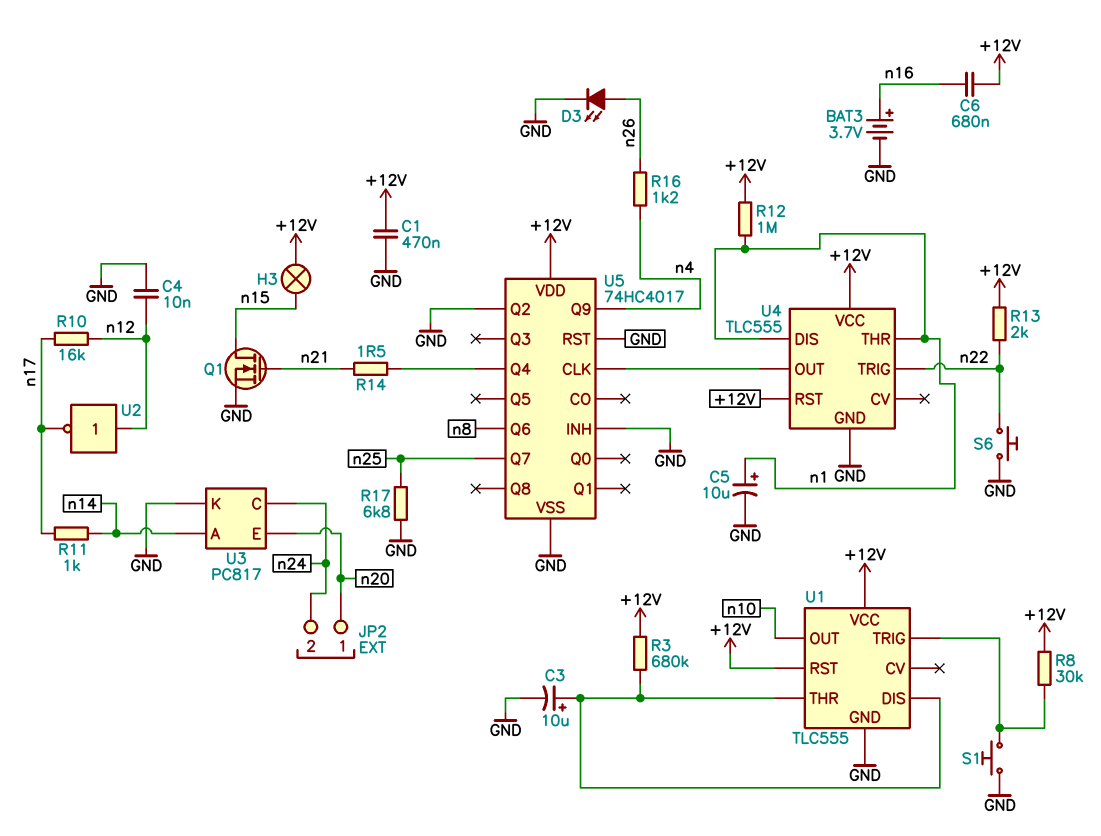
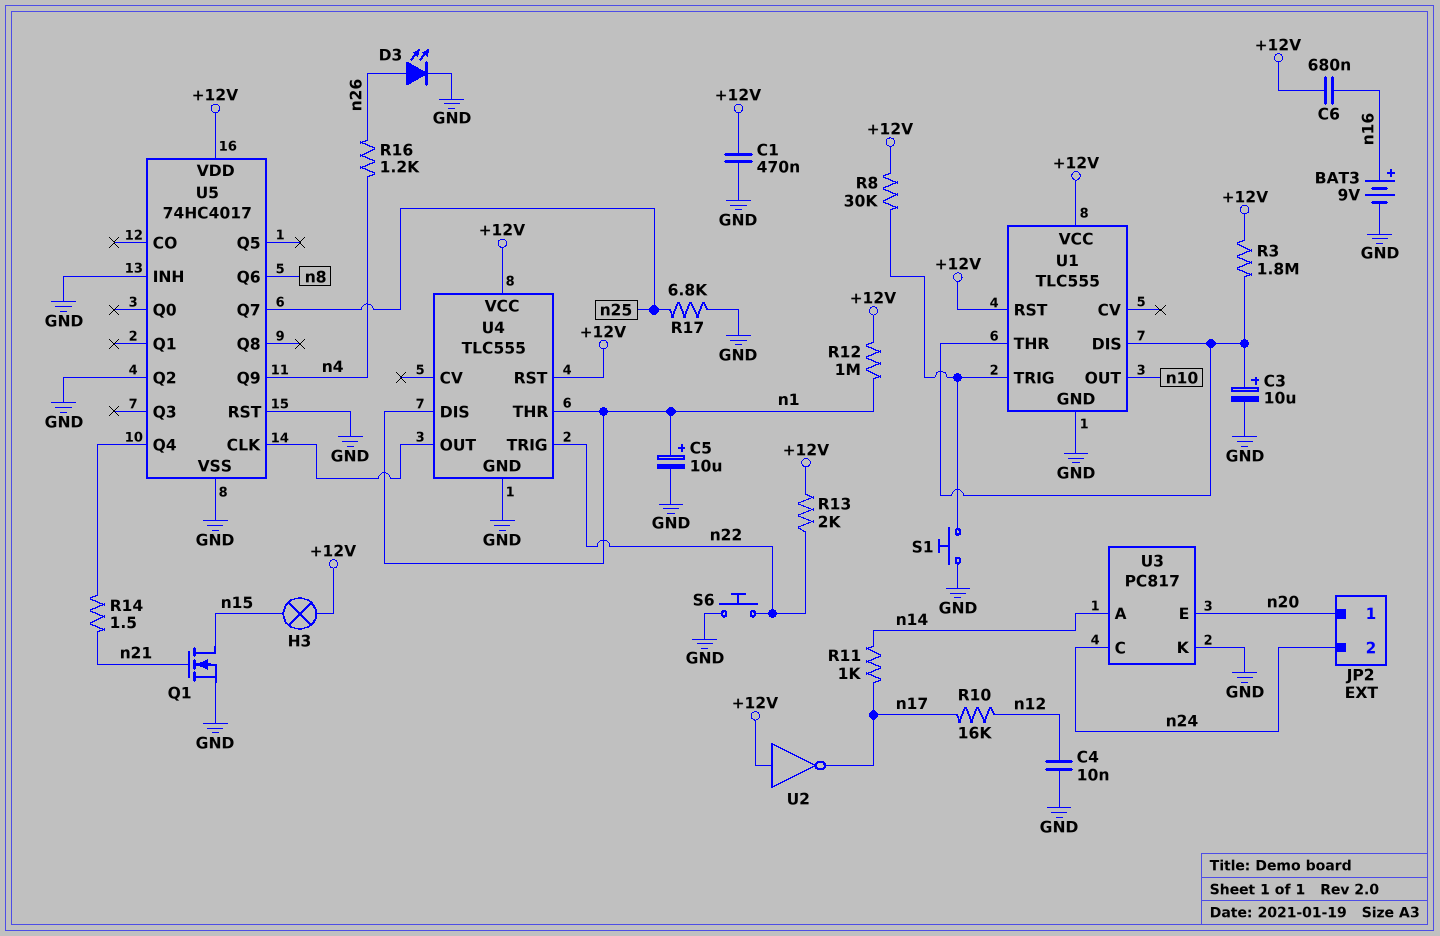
BAT3: 3.7V (plus n16, minus GND) -> 9V (plus n16, minus GND)
R3: 680k (+12V, U1/DIS) -> 1.8M (+12V, U1/DIS)
U2: NOT (in n12, out n17) -> NOT (in +12V, out n17)

